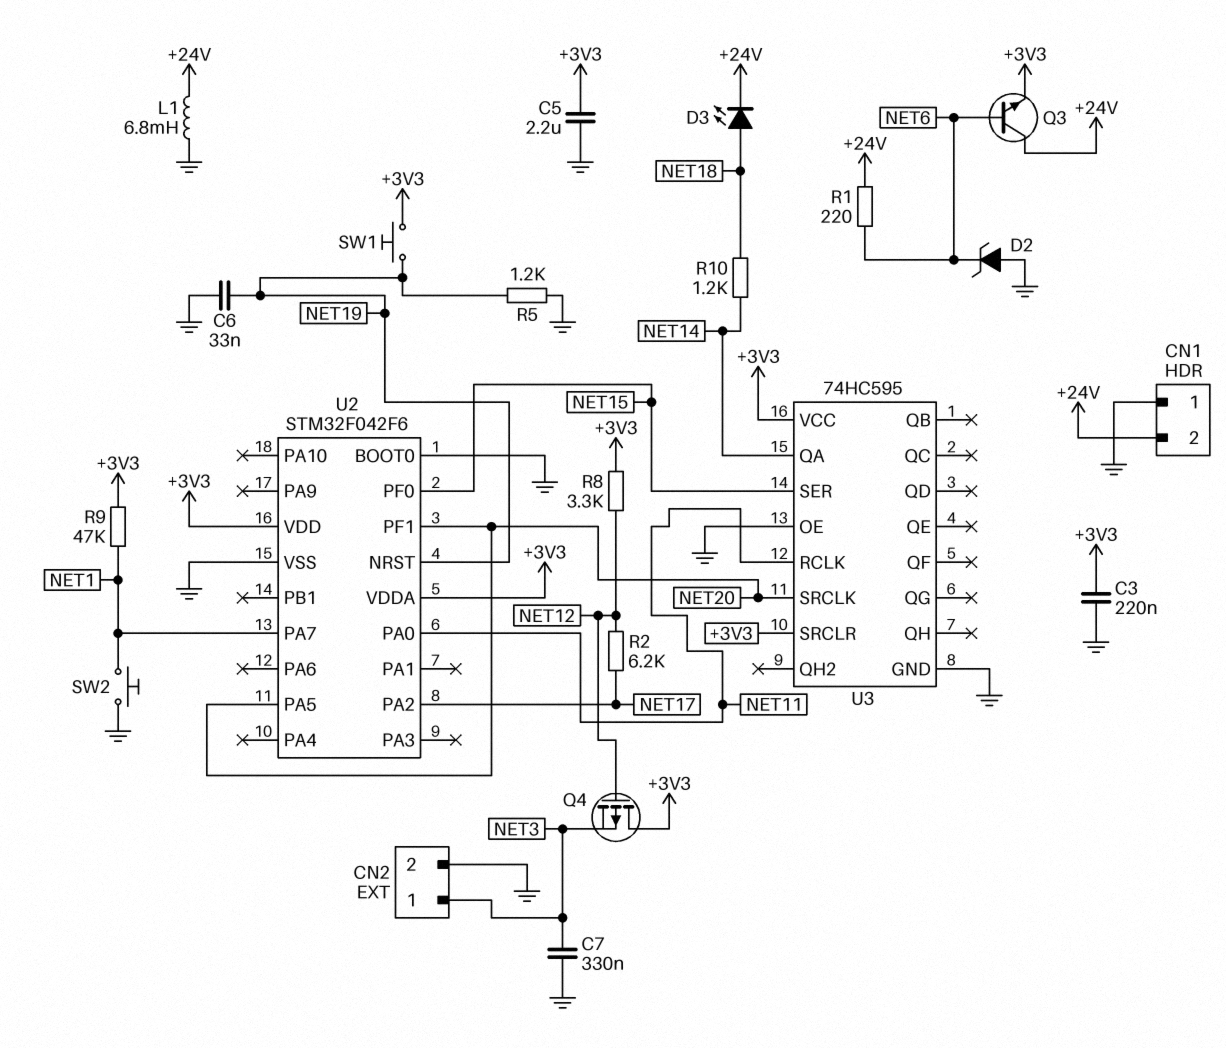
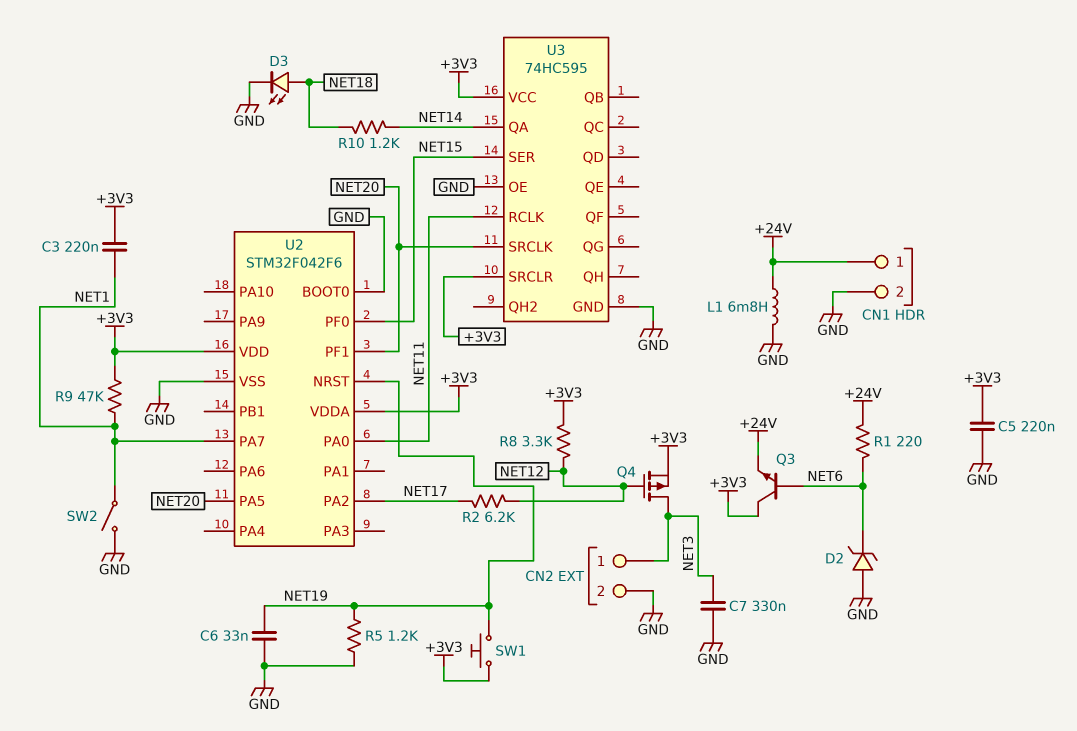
C3: 220nF (+3V3, GND) -> 220nF (+3V3, NET1)
C5: 2.2uF (+3V3, GND) -> 220nF (+3V3, GND)
CN1 pin 1: GND -> +24V
CN1 pin 2: +24V -> GND
D3: LED (A NET18, K +24V) -> LED (A NET18, K GND)
Q3: NPN (B NET6, C +24V, E +3V3) -> NPN (B NET6, C +3V3, E +24V)
Q4: PMOS (G NET12, D +3V3, S NET3) -> PMOS (G NET12, D NET3, S +3V3)
SW2: button (GND, NET1) -> switch (GND, NET1)

